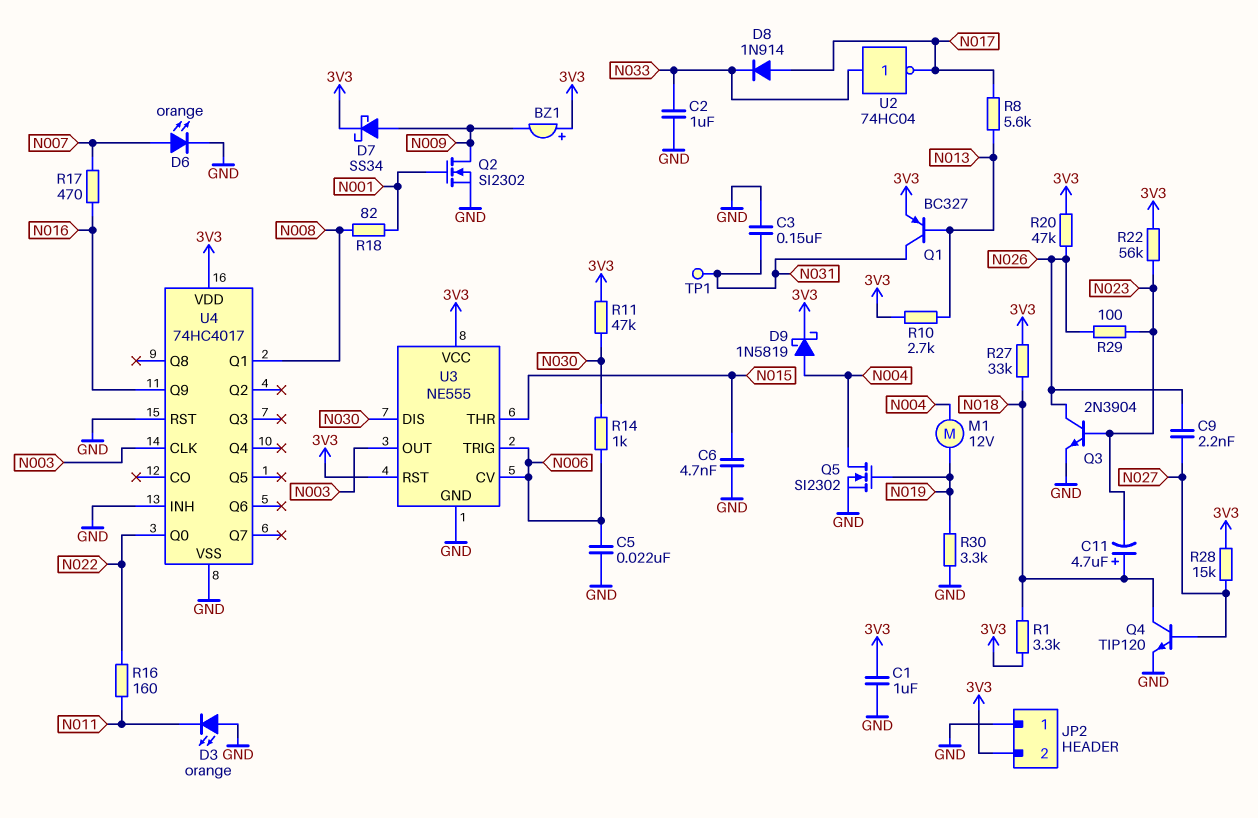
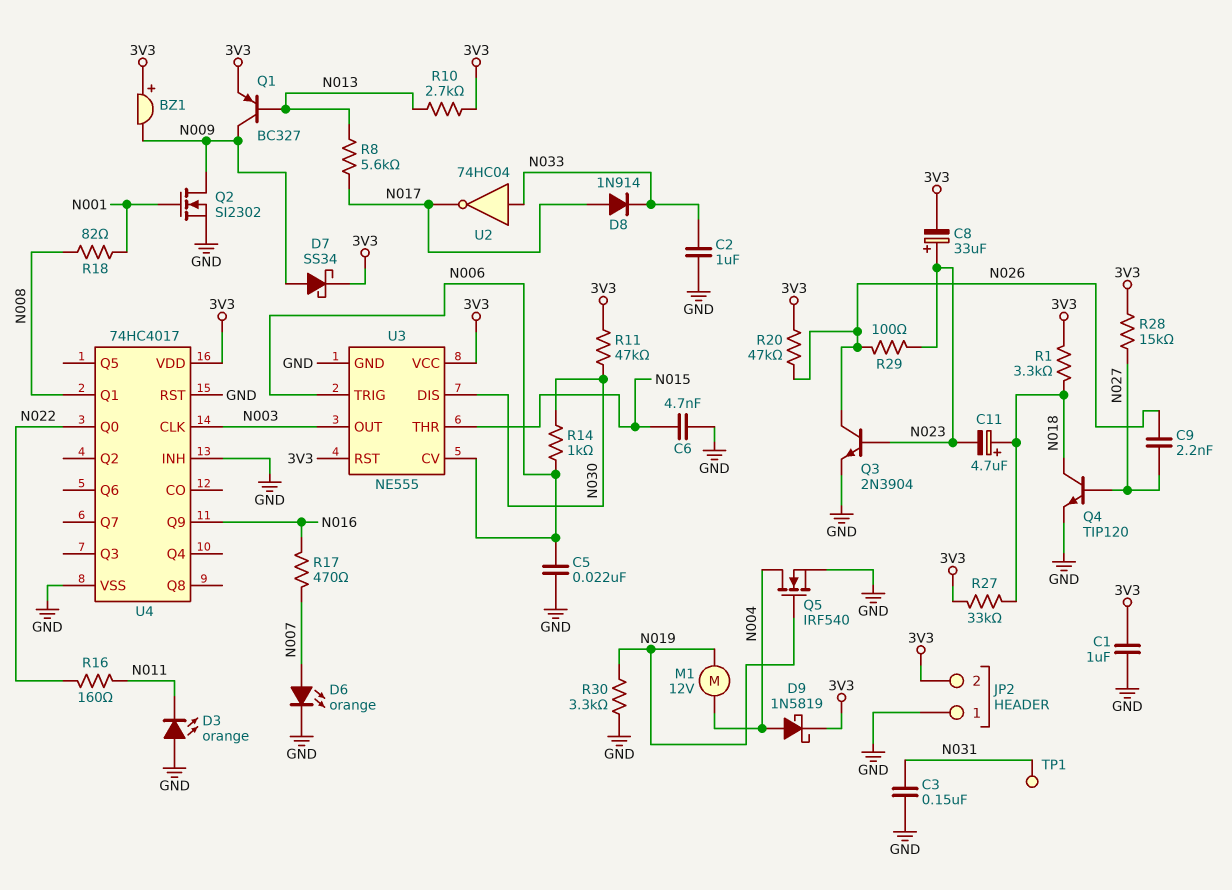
C8: none -> 33uF (plus N023, minus 3V3)
Q1: PNP BC327 (B N013, C N031, E 3V3) -> PNP BC327 (B N013, C N009, E 3V3)
Q5: NMOS SI2302 (G N019, D N004, S GND) -> NMOS IRF540 (G N019, D N004, S GND)
R22: 56k (3V3, N023) -> none

